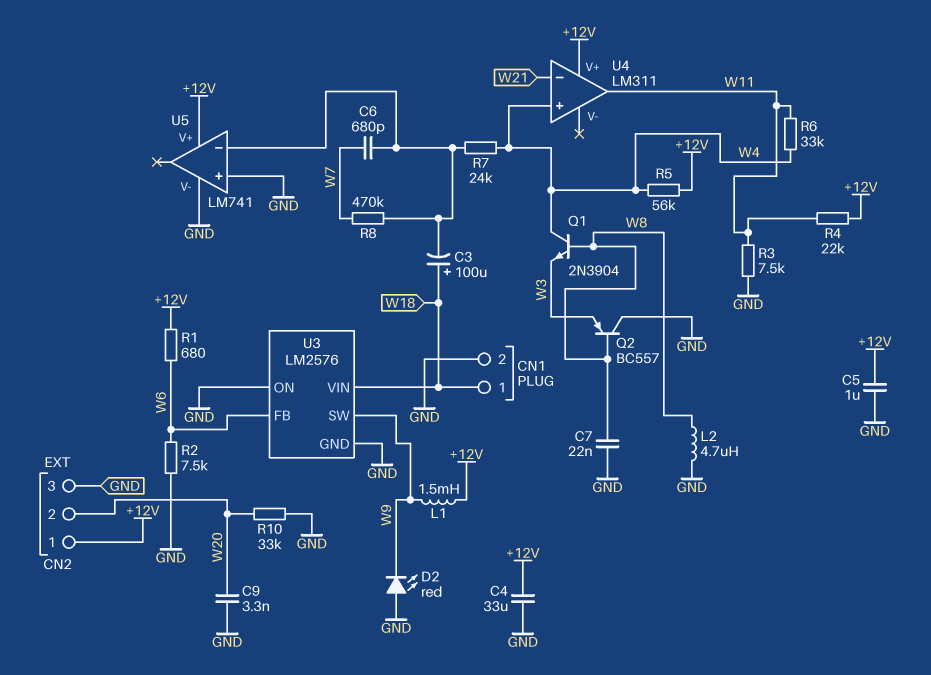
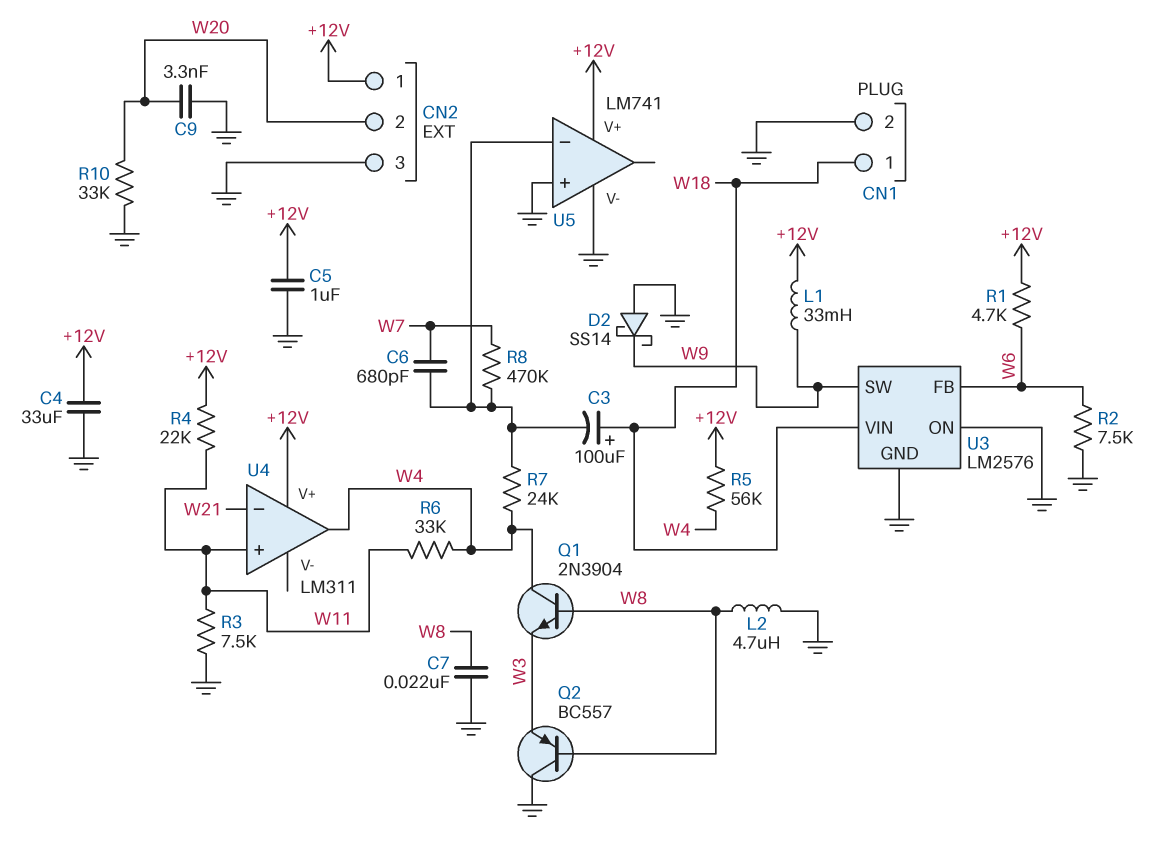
D2: LED red (A GND, K W9) -> schottky SS14 (A GND, K W9)
L1: 1.5mH (+12V, W9) -> 33mH (+12V, W9)
R1: 680 (+12V, W6) -> 4.7k (+12V, W6)
U4 pin in+: W4 -> W11
U4 pin out: W11 -> W4

